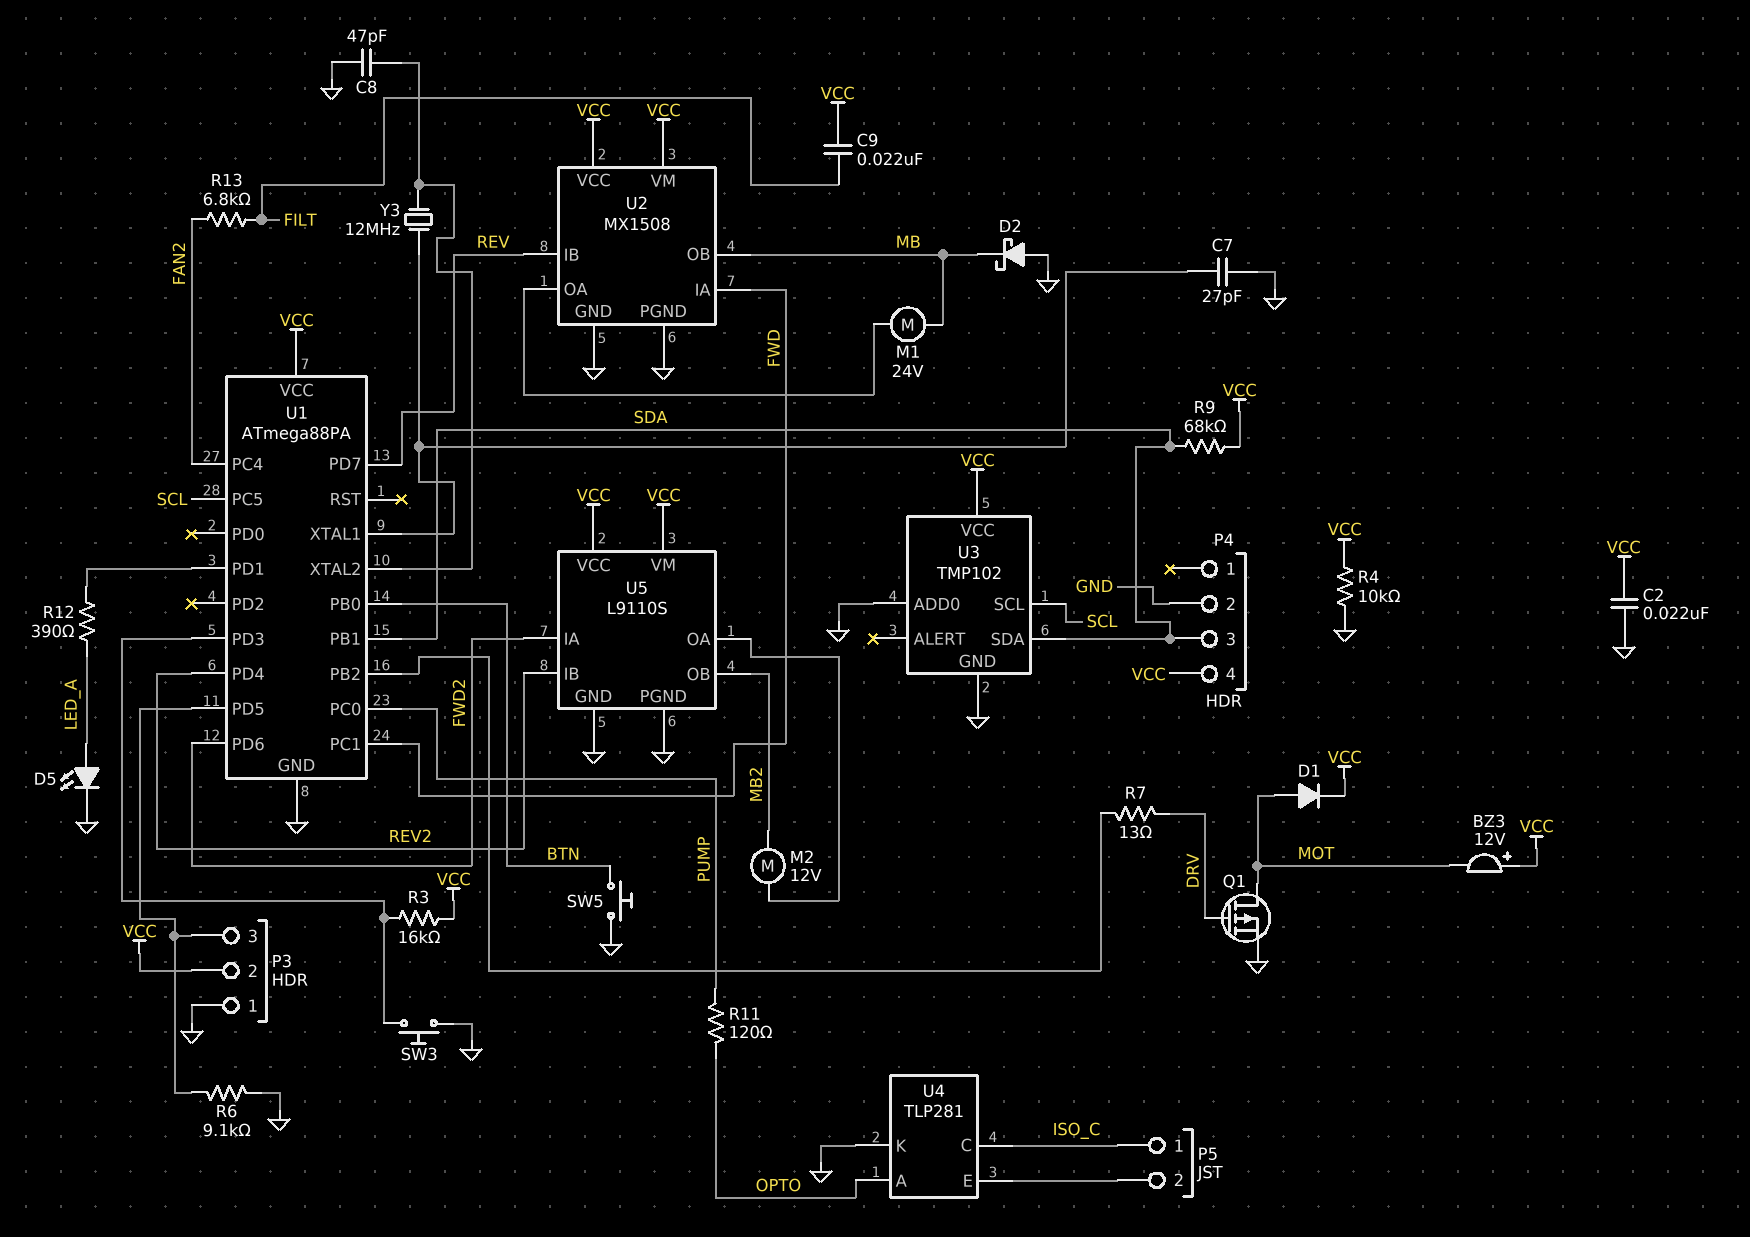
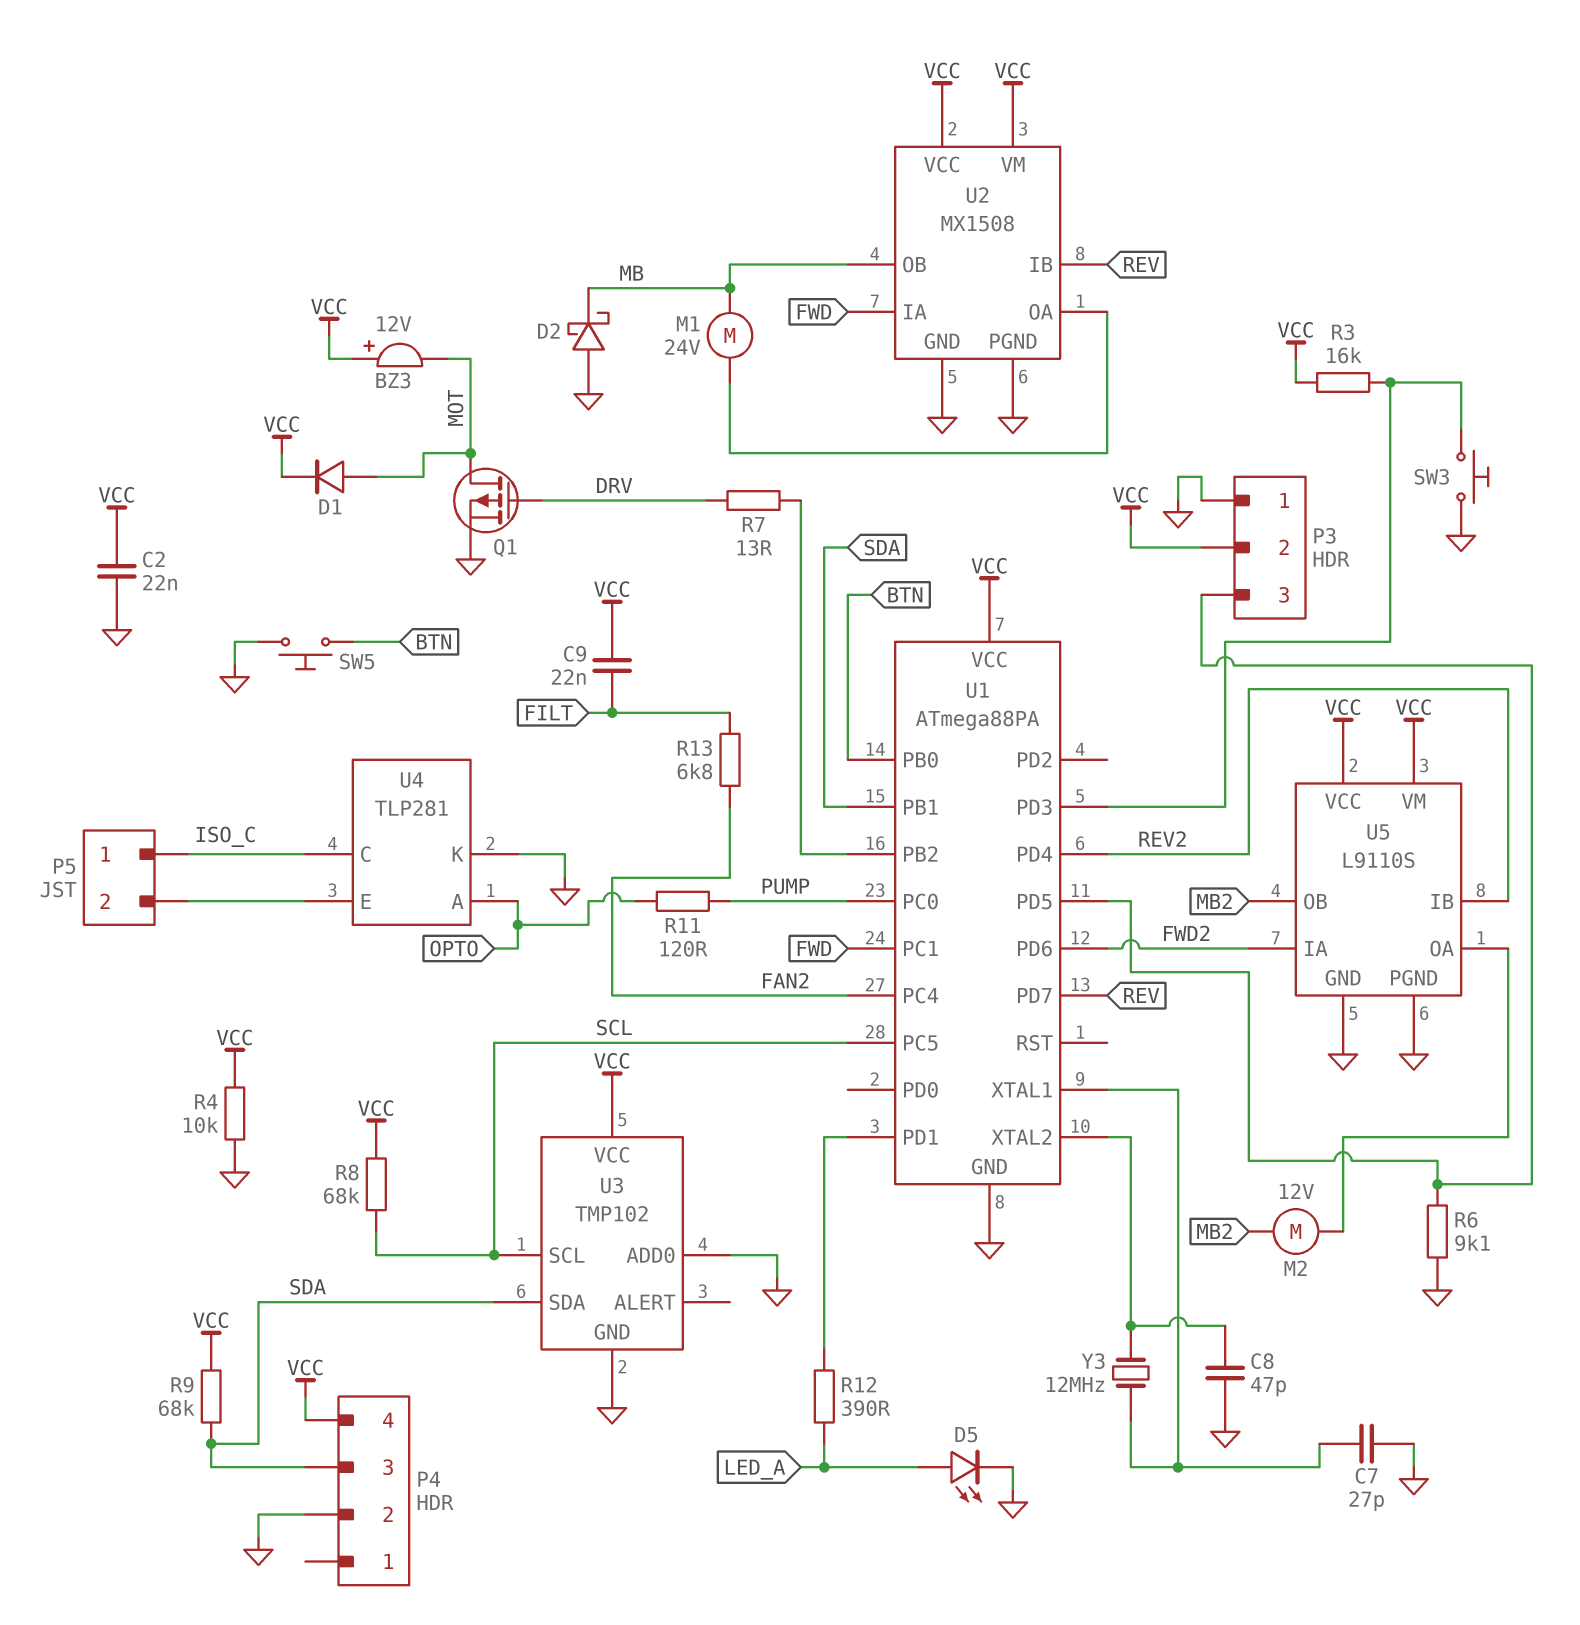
R8: none -> 68k (SCL, VCC)

